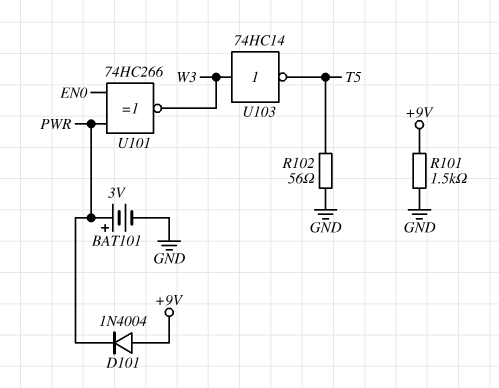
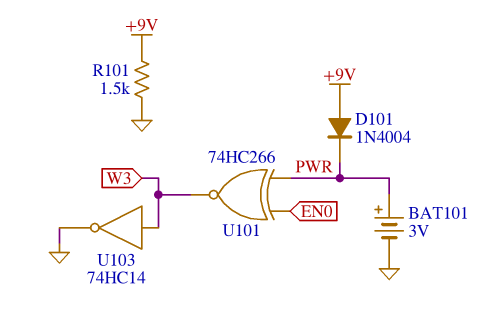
R102: 56 (GND, T5) -> none
U103: NOT 74HC14 (in W3, out T5) -> NOT 74HC14 (in W3, out GND)

